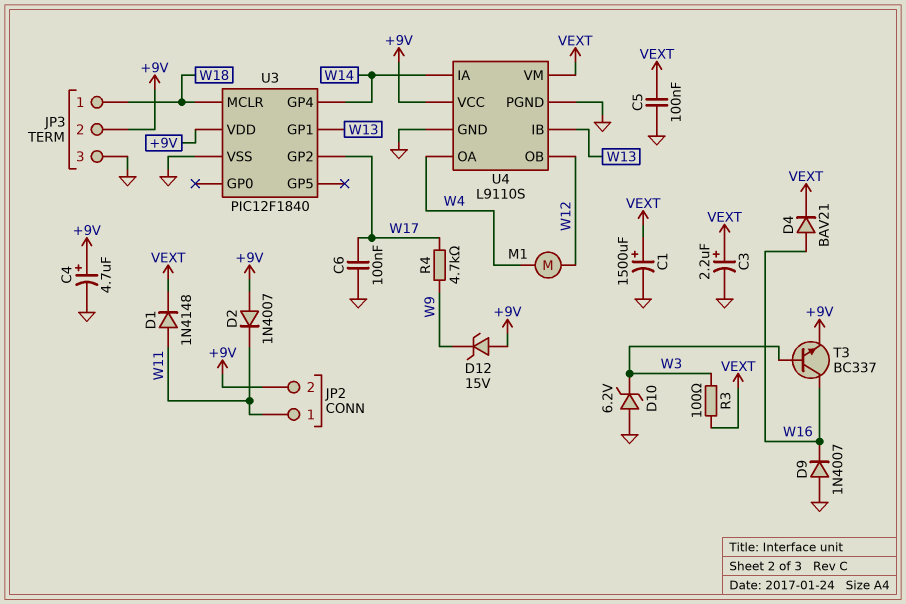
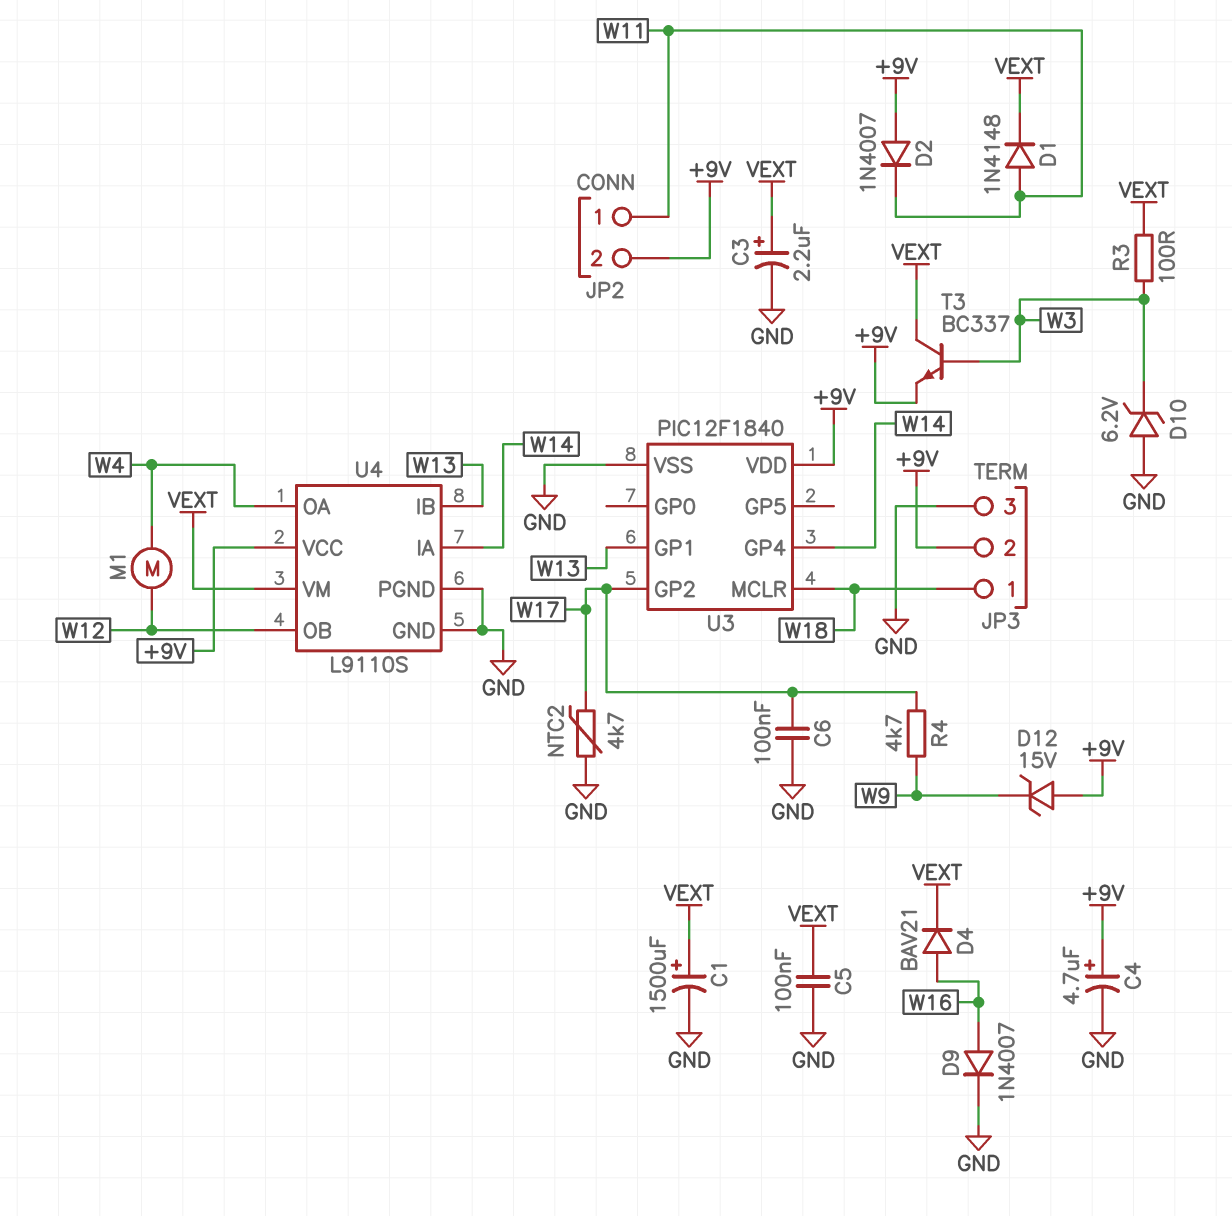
D9: diode 1N4007 (A GND, K W16) -> diode 1N4007 (A W16, K GND)
NTC2: none -> 4.7k (GND, W17)
T3: NPN BC337 (B W3, C W16, E +9V) -> NPN BC337 (B W3, C VEXT, E +9V)

